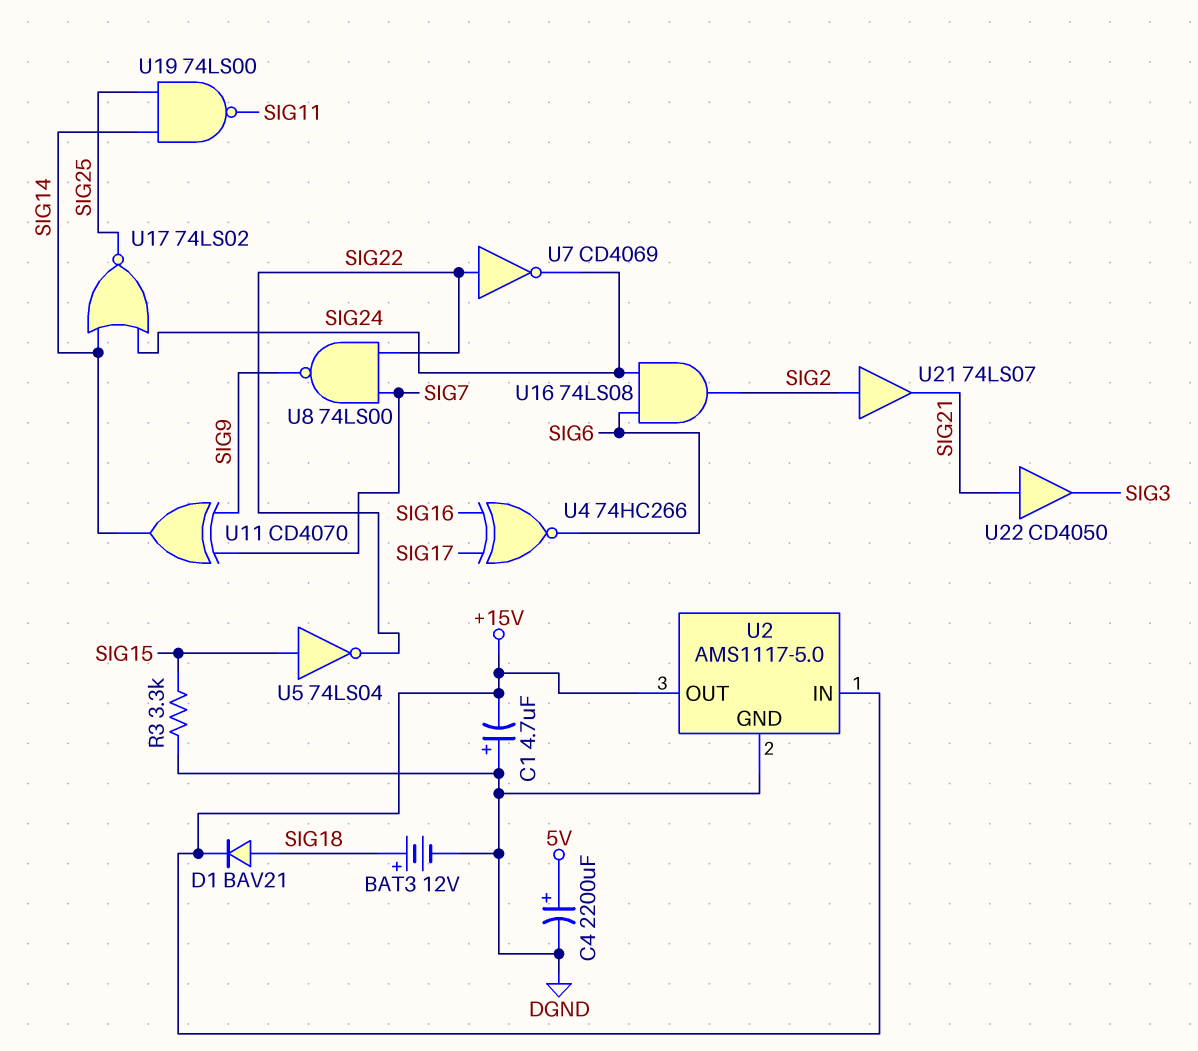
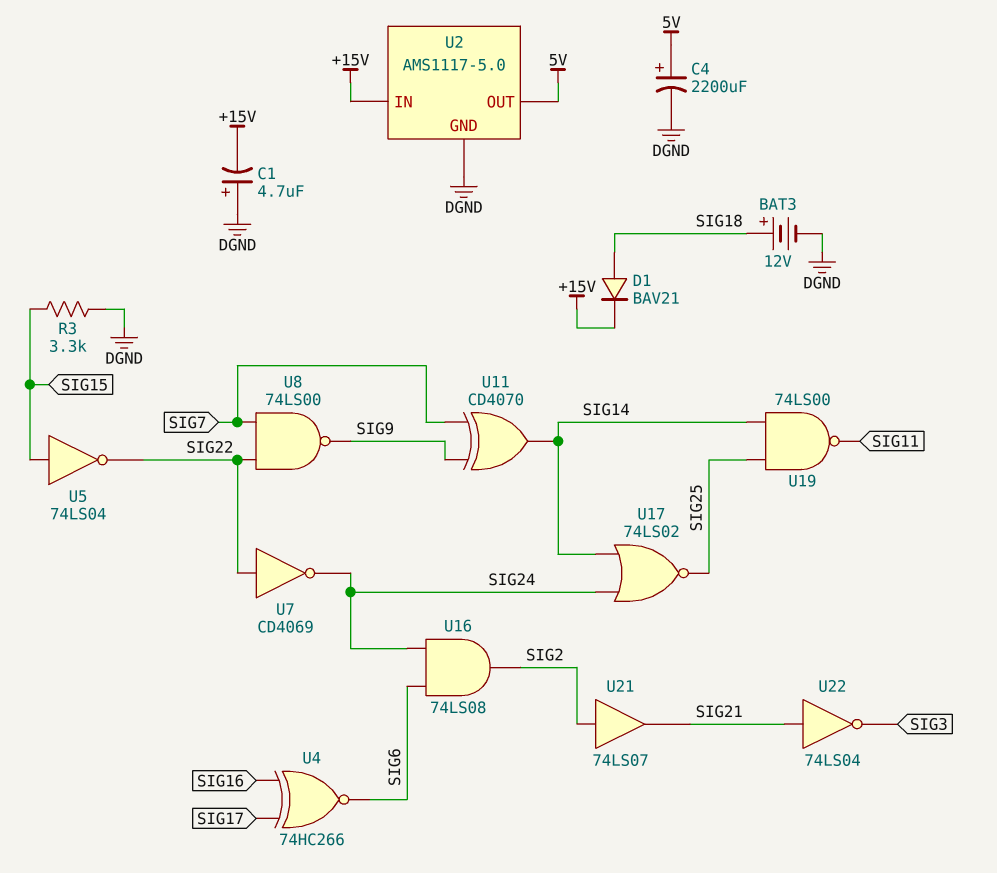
U2 pin OUT: +15V -> 5V
U22: buffer CD4050 (in SIG21, out SIG3) -> NOT 74LS04 (in SIG21, out SIG3)

